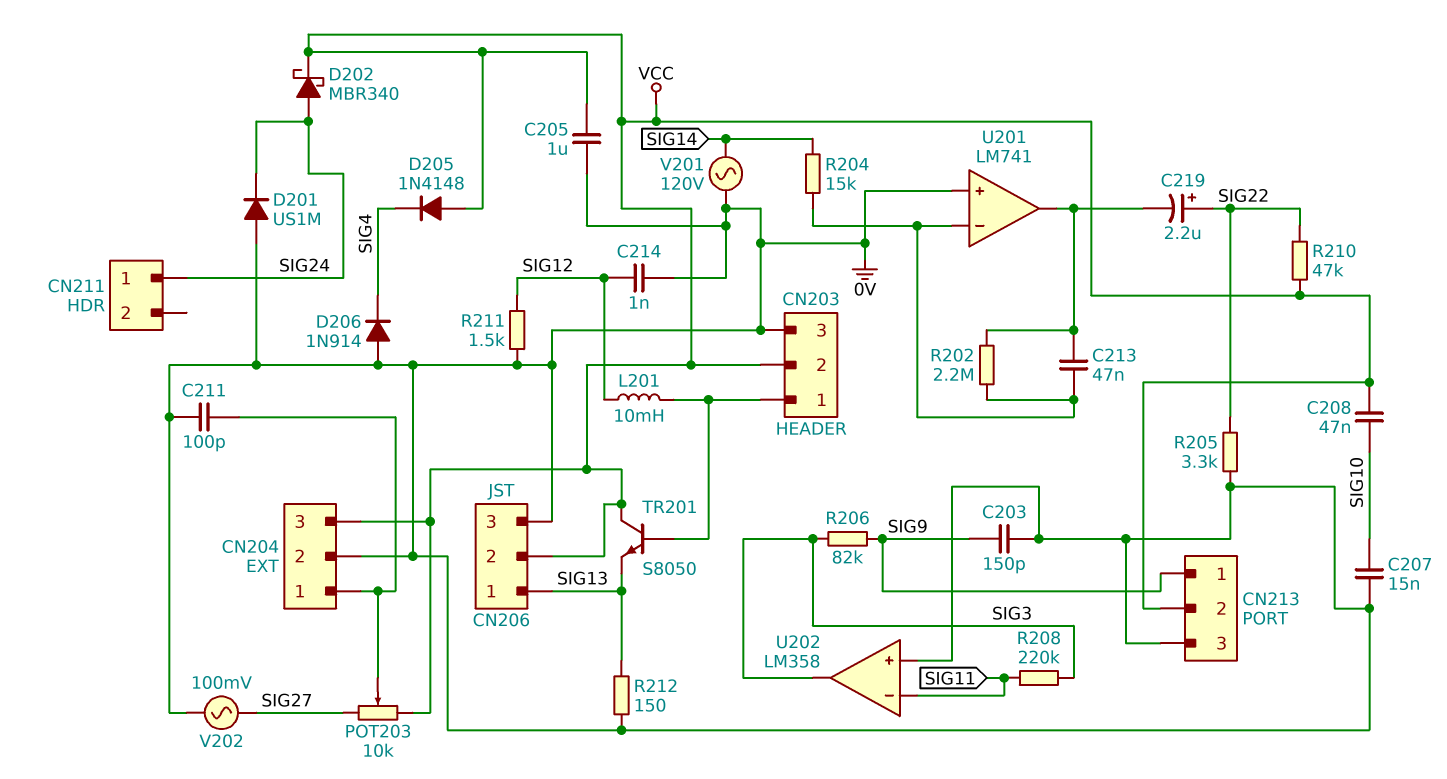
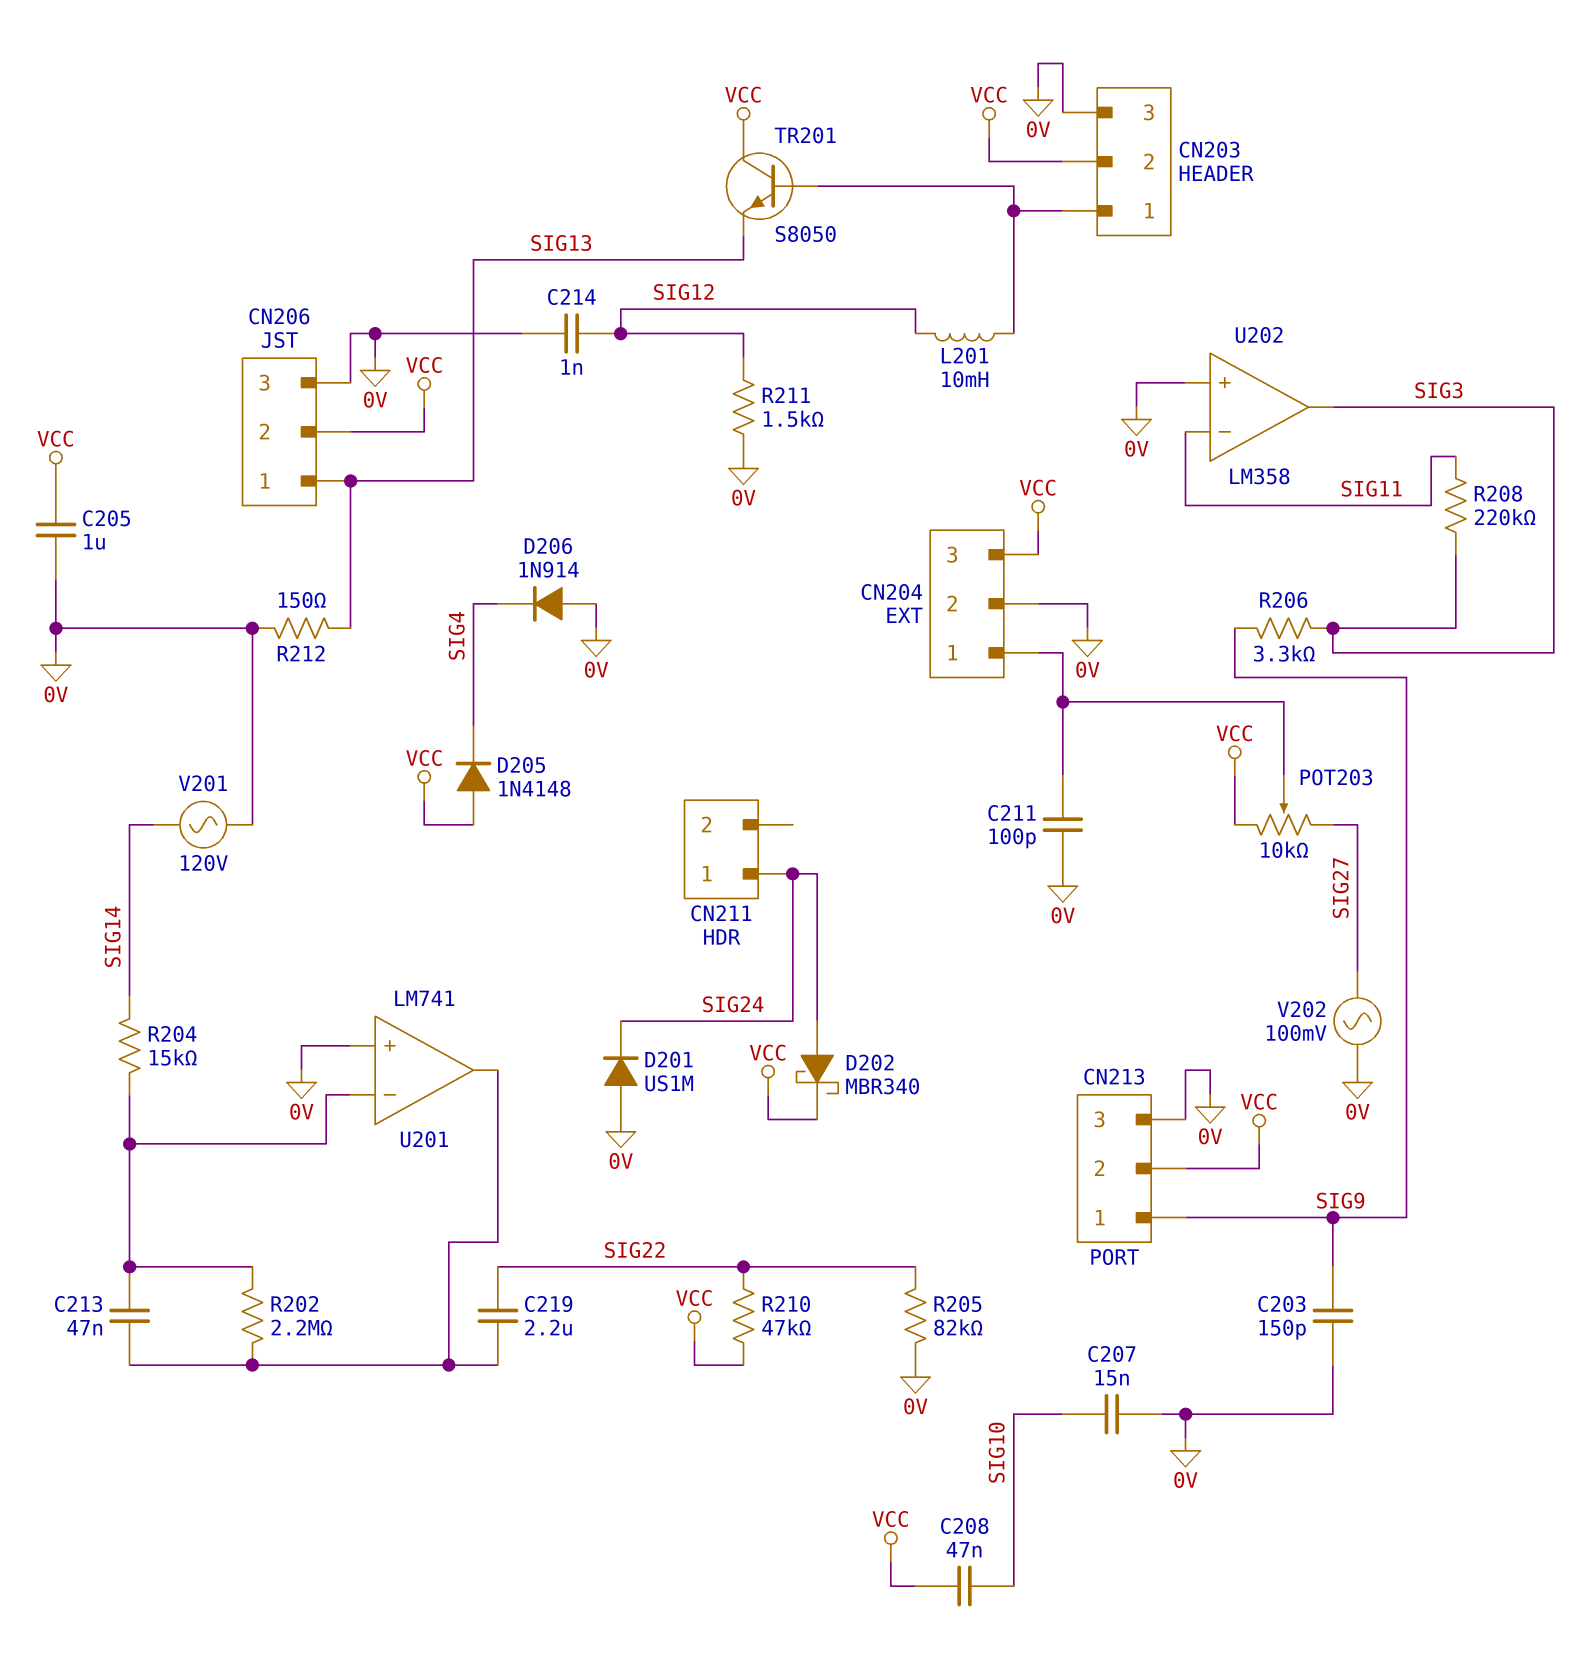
C219: 2.2uF (plus SIG22, minus U201/out) -> 2.2uF (SIG22, U201/out)
R205: 3.3k (0V, SIG22) -> 82k (0V, SIG22)
R206: 82k (SIG3, SIG9) -> 3.3k (SIG3, SIG9)

